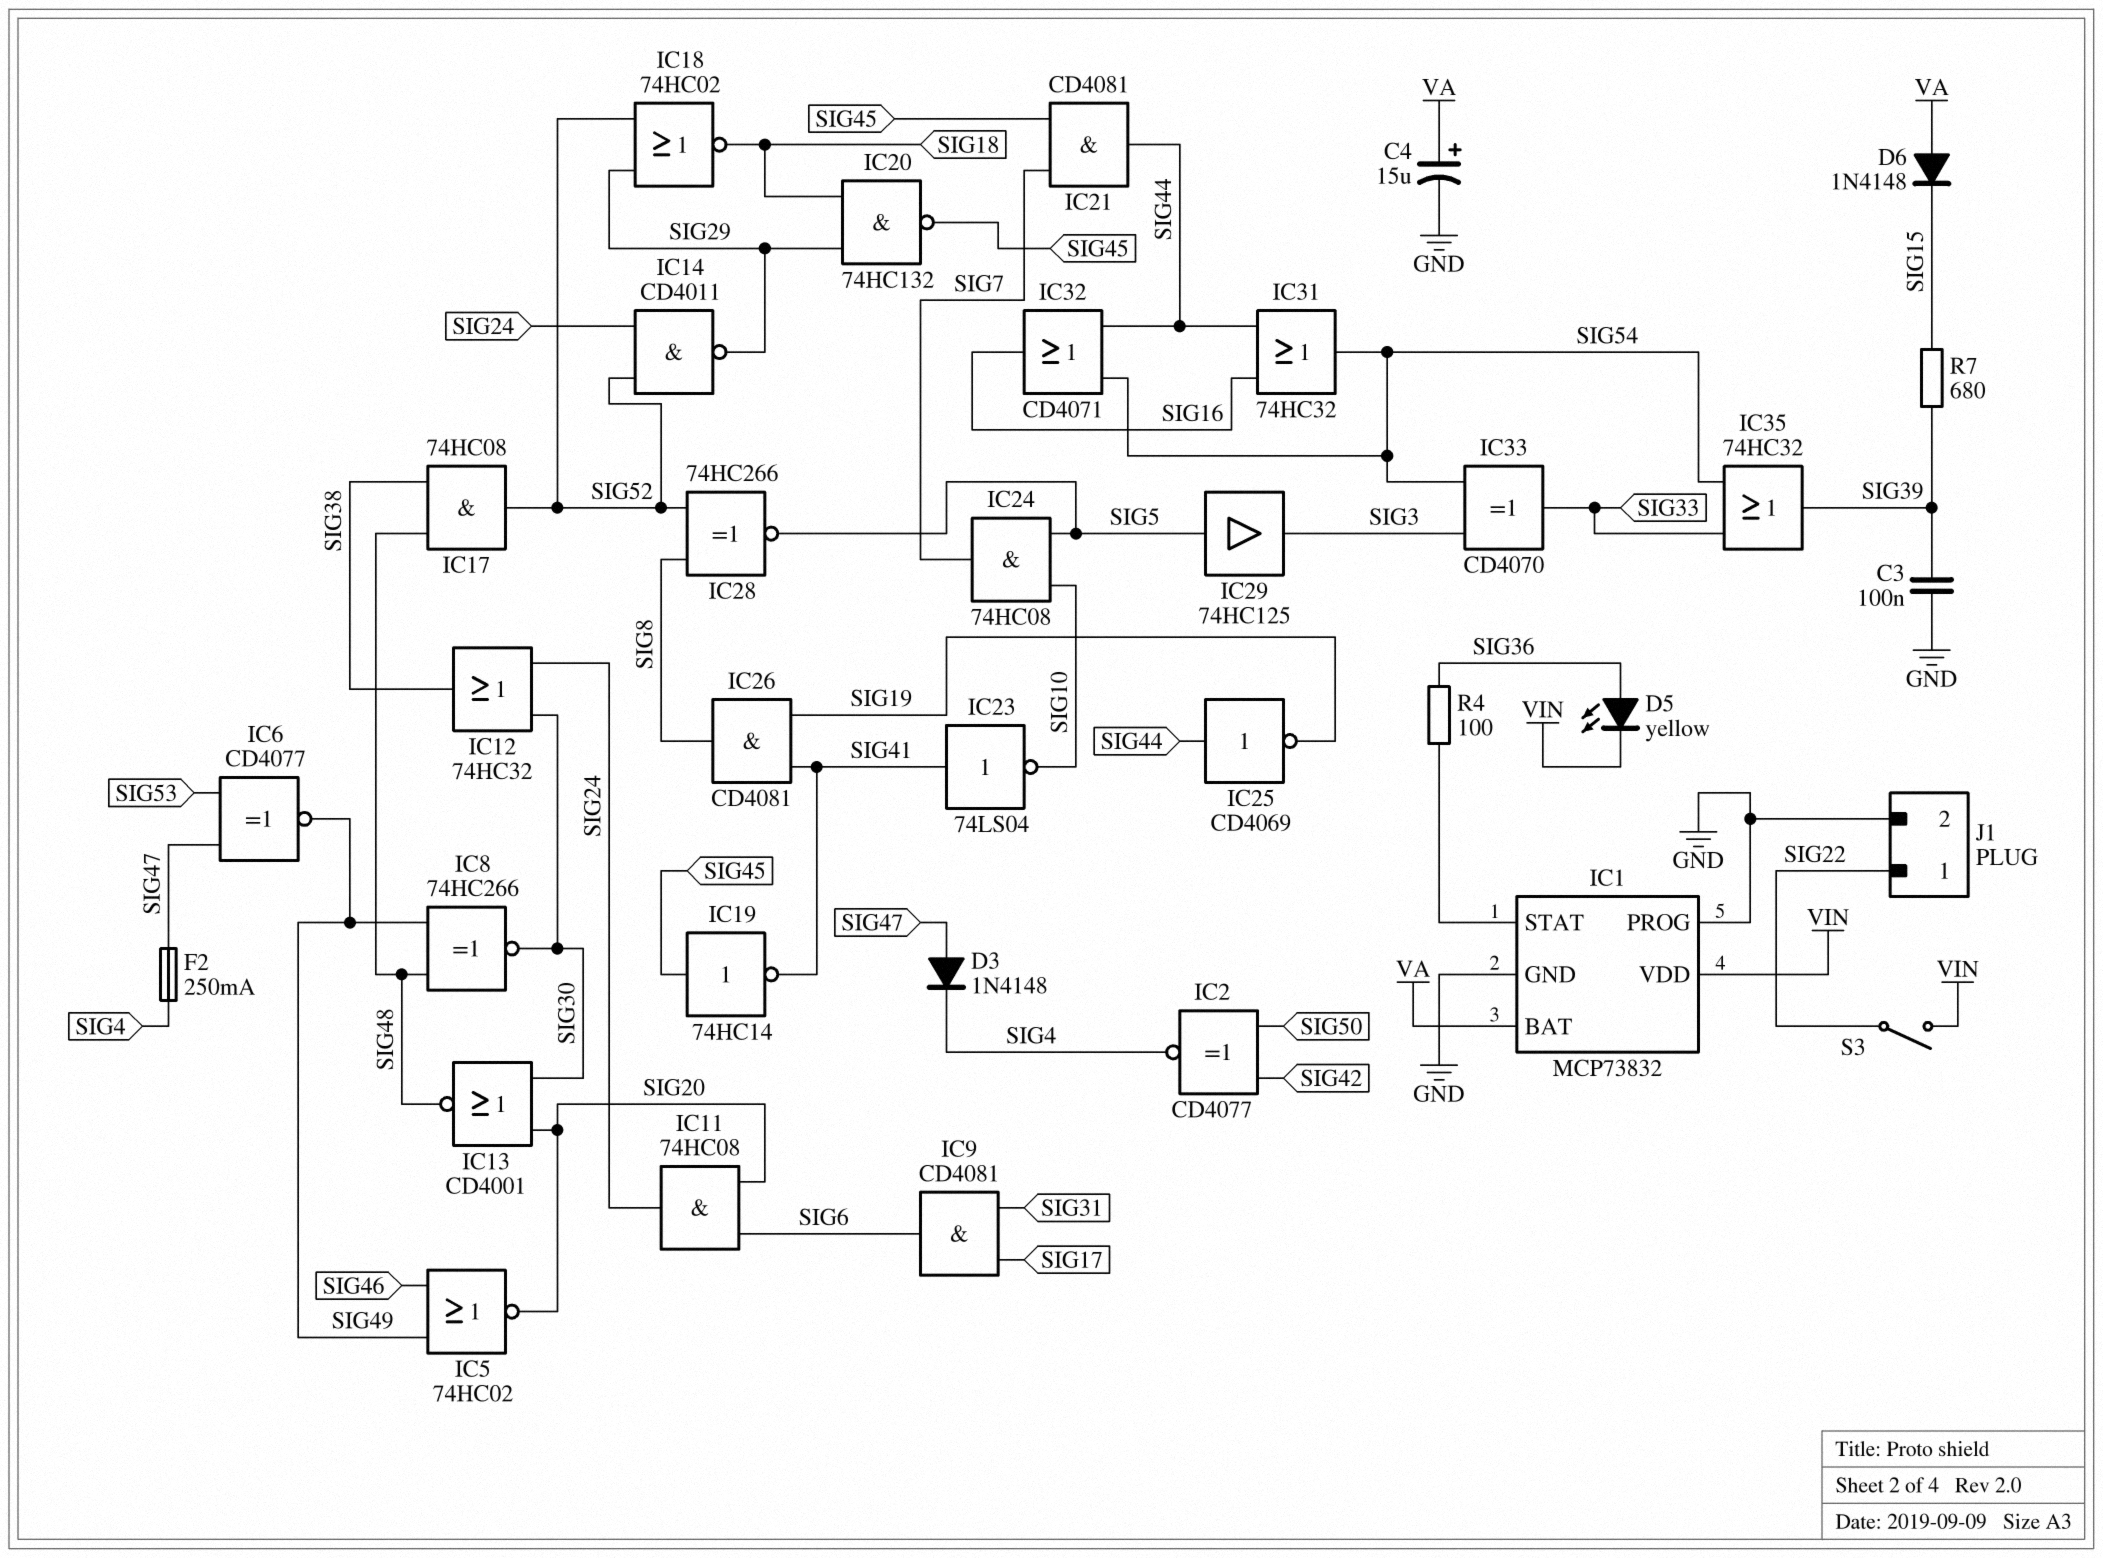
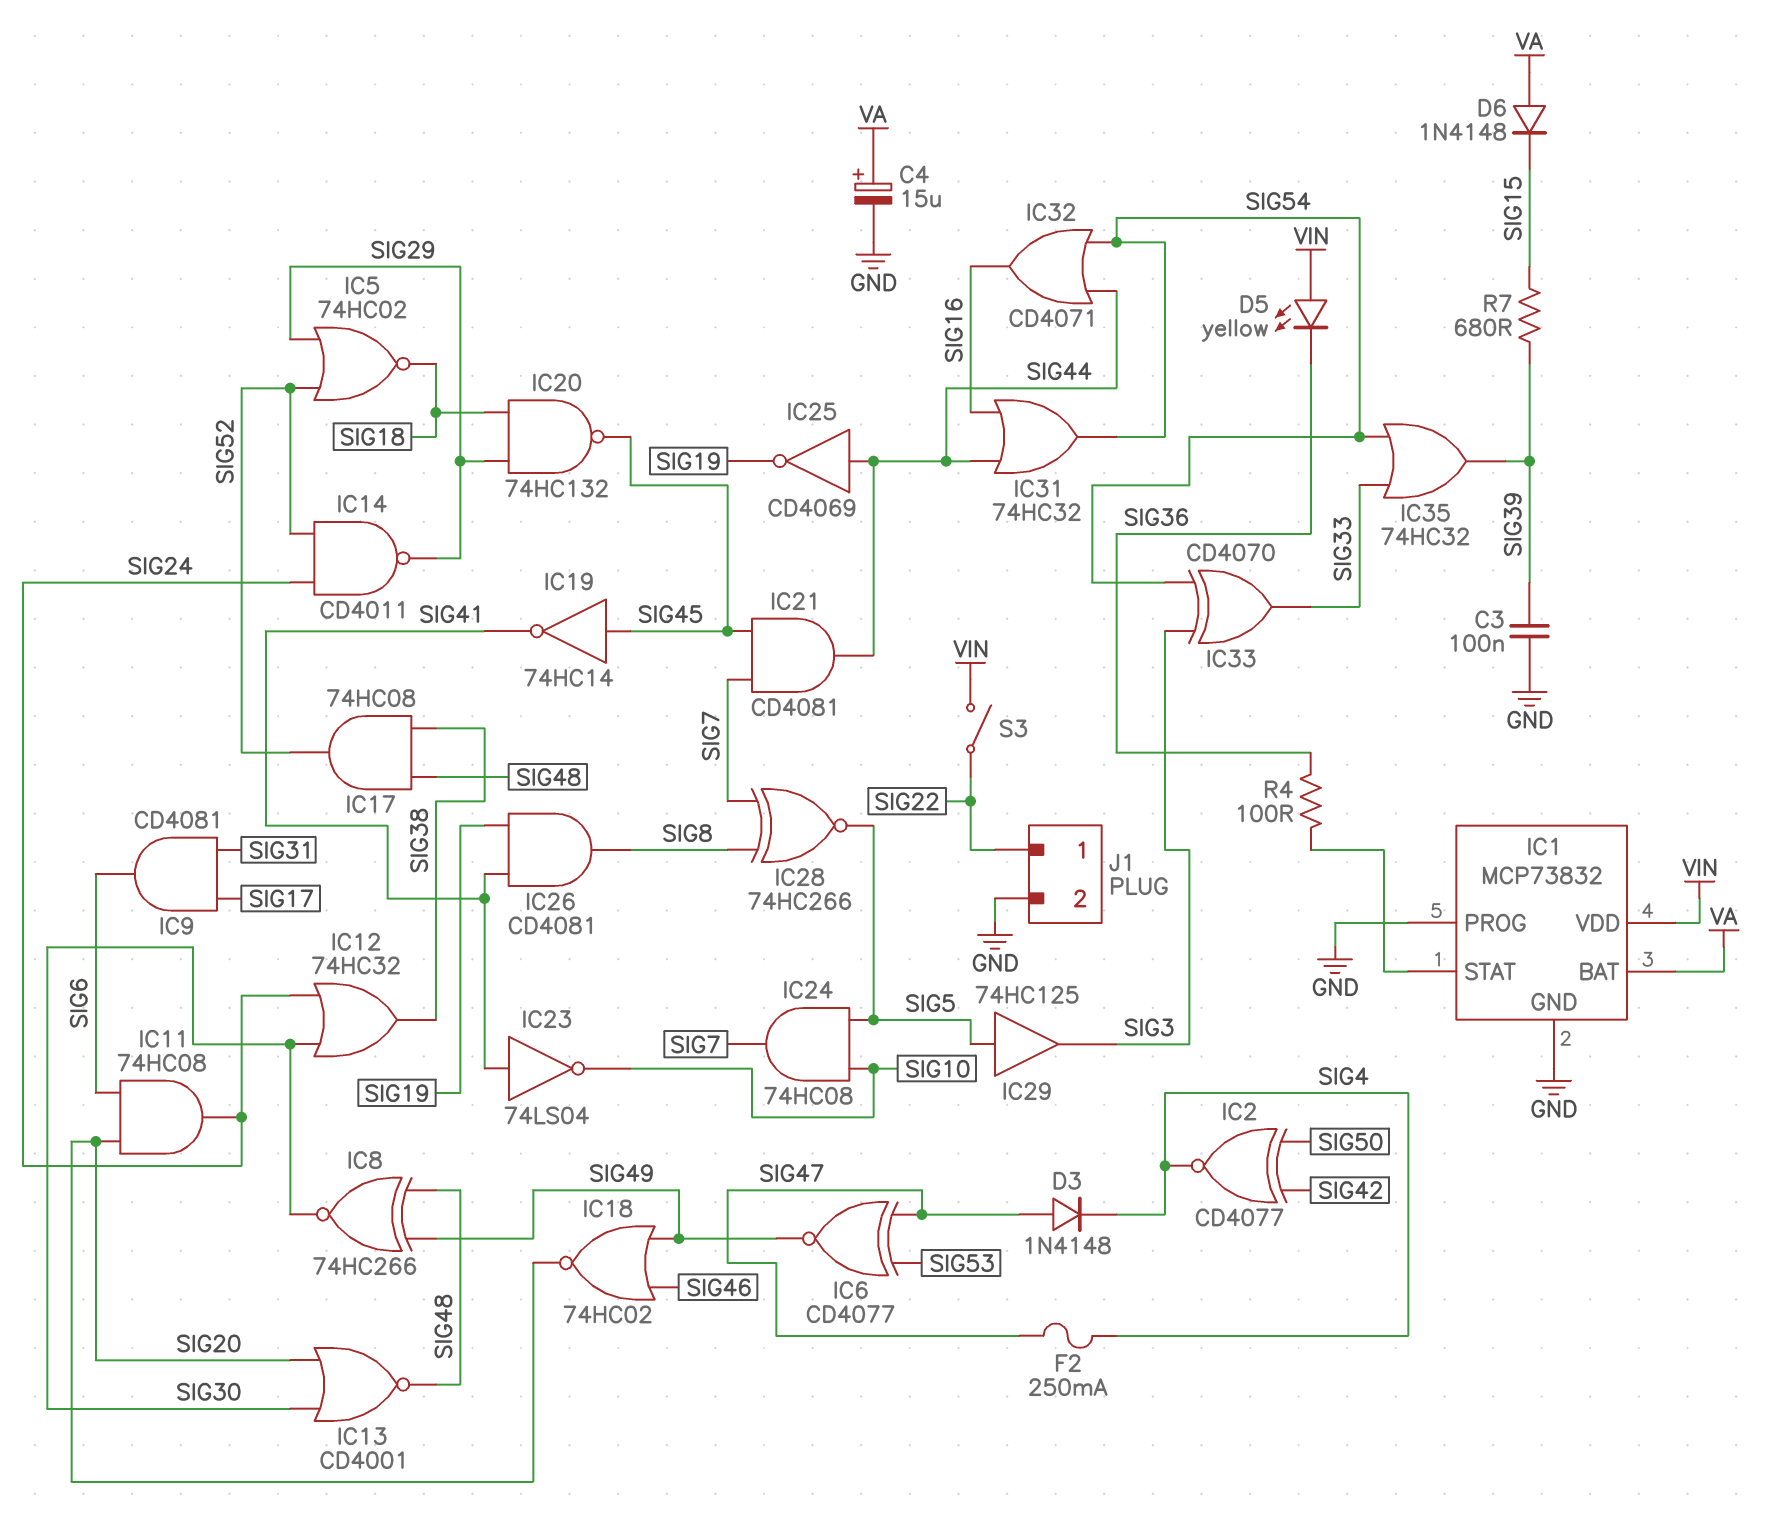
D5: LED yellow (A SIG36, K VIN) -> LED yellow (A VIN, K SIG36)
IC5: NOR 74HC02 (in SIG46, in SIG49, out SIG20) -> NOR 74HC02 (in SIG29, in SIG52, out SIG18)
IC18: NOR 74HC02 (in SIG29, in SIG52, out SIG18) -> NOR 74HC02 (in SIG46, in SIG49, out SIG20)
IC28: XNOR 74HC266 (in SIG8, in SIG52, out SIG5) -> XNOR 74HC266 (in SIG7, in SIG8, out SIG5)

